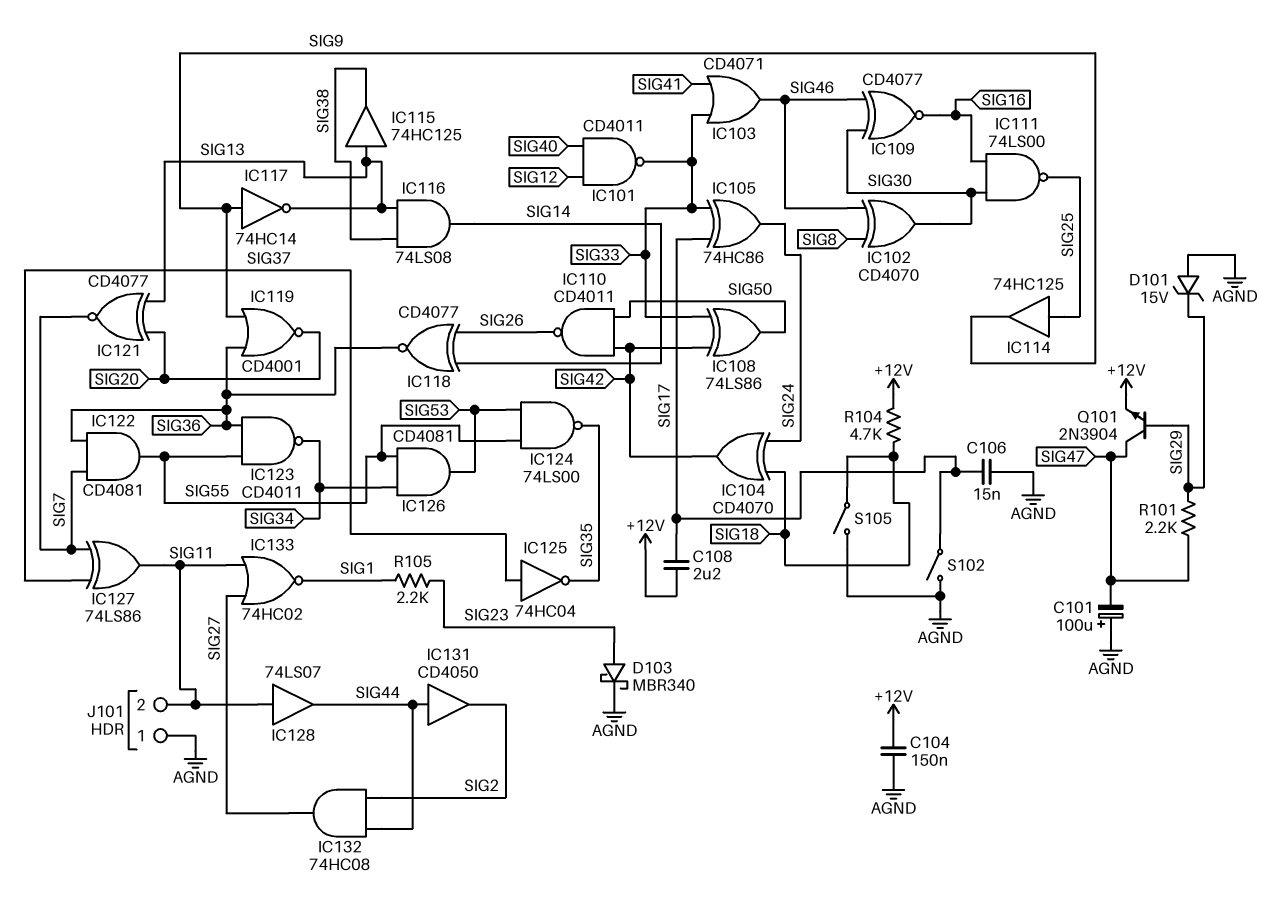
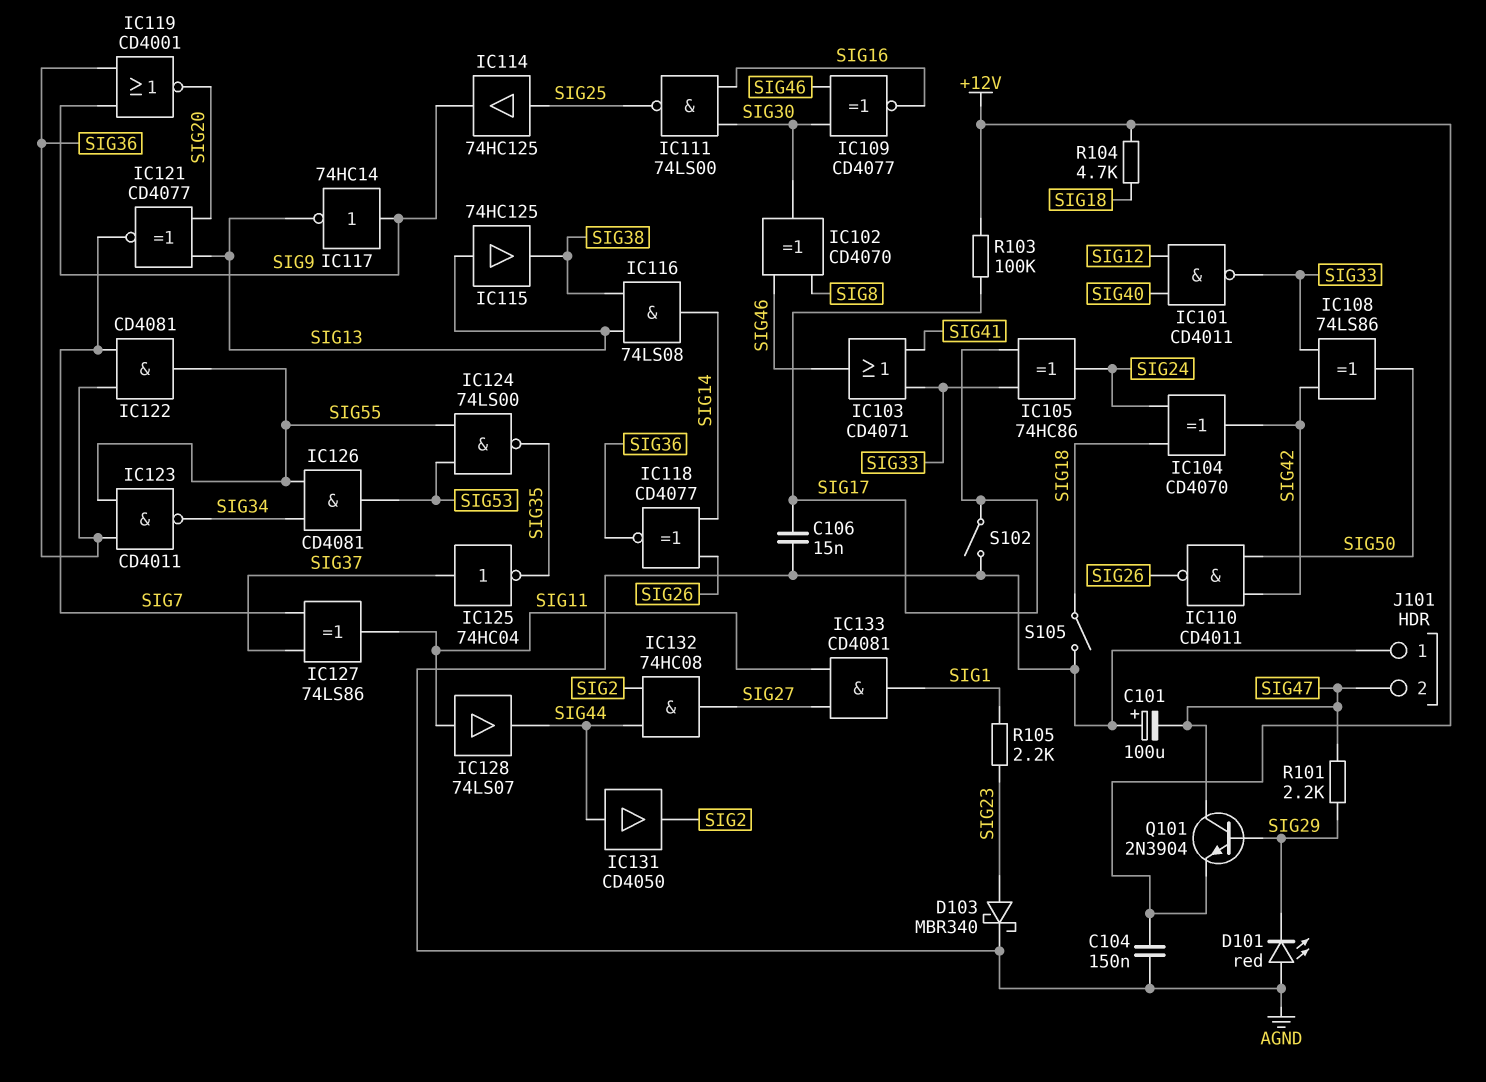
C108: 2.2uF (+12V, SIG17) -> none
D101: zener 15V (A AGND, K SIG29) -> LED red (A AGND, K SIG29)
IC133: NOR 74HC02 (in SIG11, in SIG27, out SIG1) -> AND CD4081 (in SIG11, in SIG27, out SIG1)
J101 pin 2: SIG11 -> SIG47
R103: none -> 100k (+12V, SIG17)

